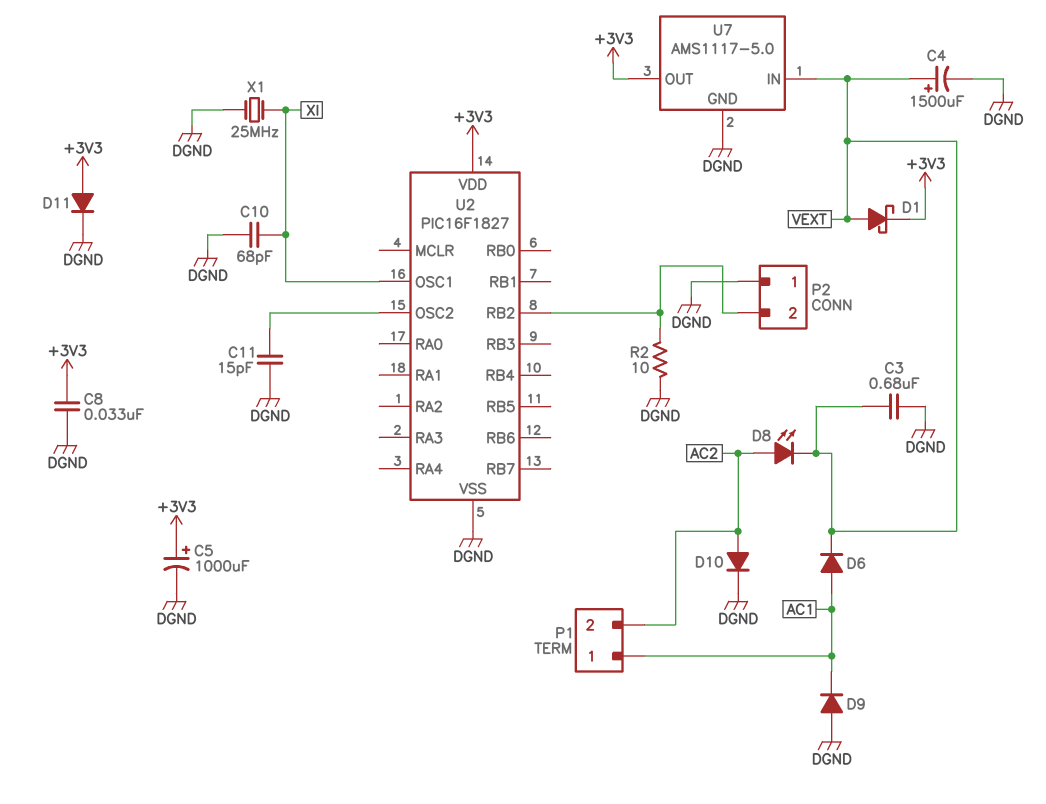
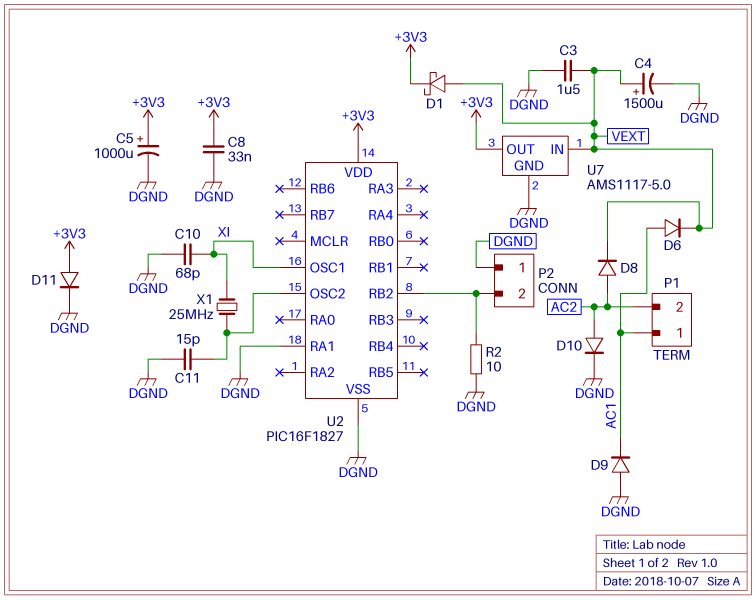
C3: 680nF (DGND, VEXT) -> 1.5uF (DGND, VEXT)
D8: LED (A AC2, K VEXT) -> diode (A AC2, K VEXT)
U2 pin RA1: none -> DGND
X1: 25MHz (DGND, XI) -> 25MHz (U2/OSC2, XI)

